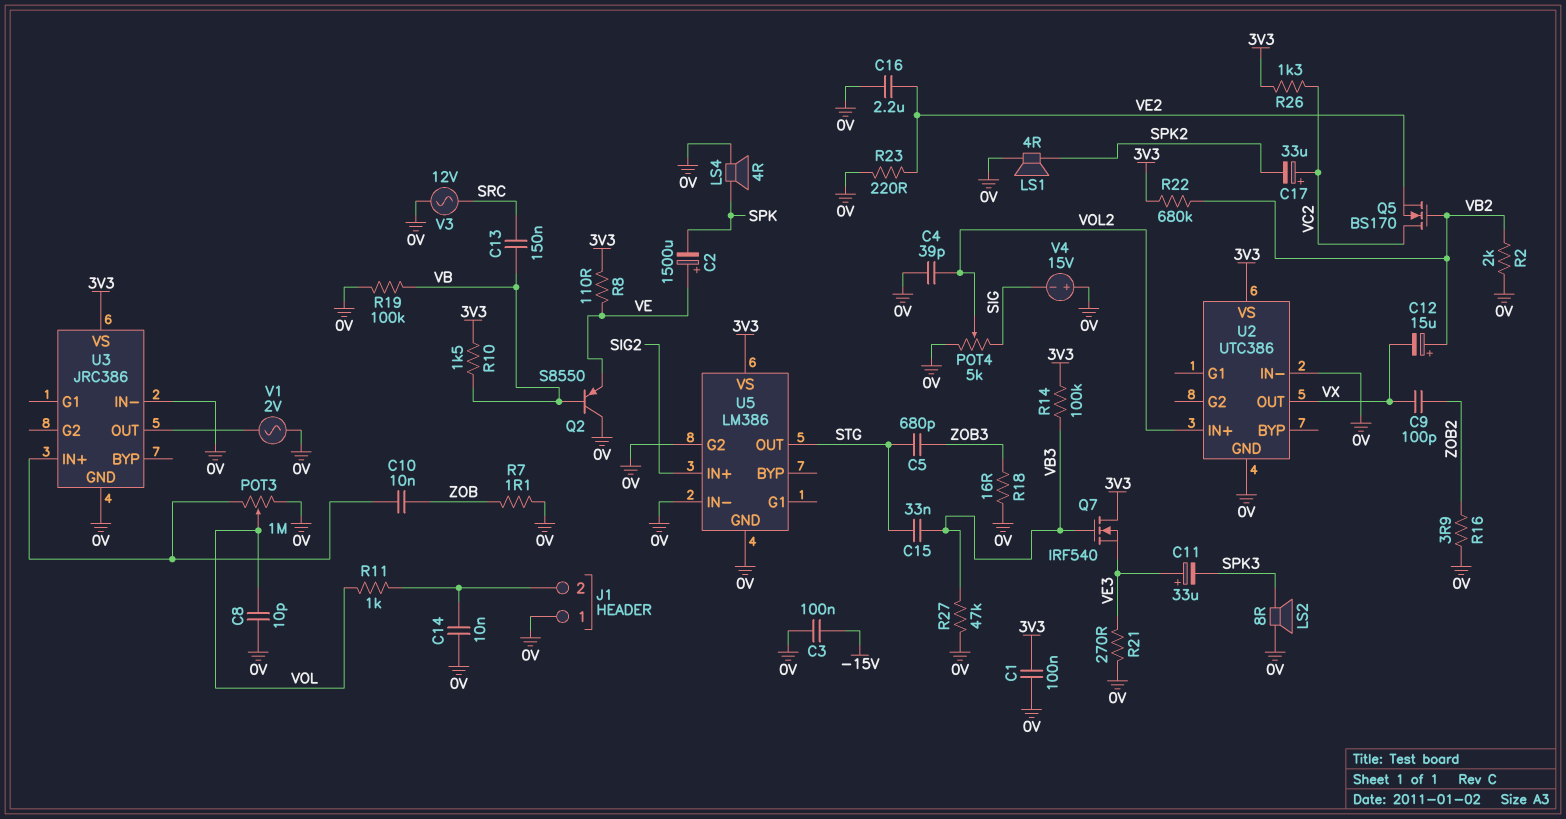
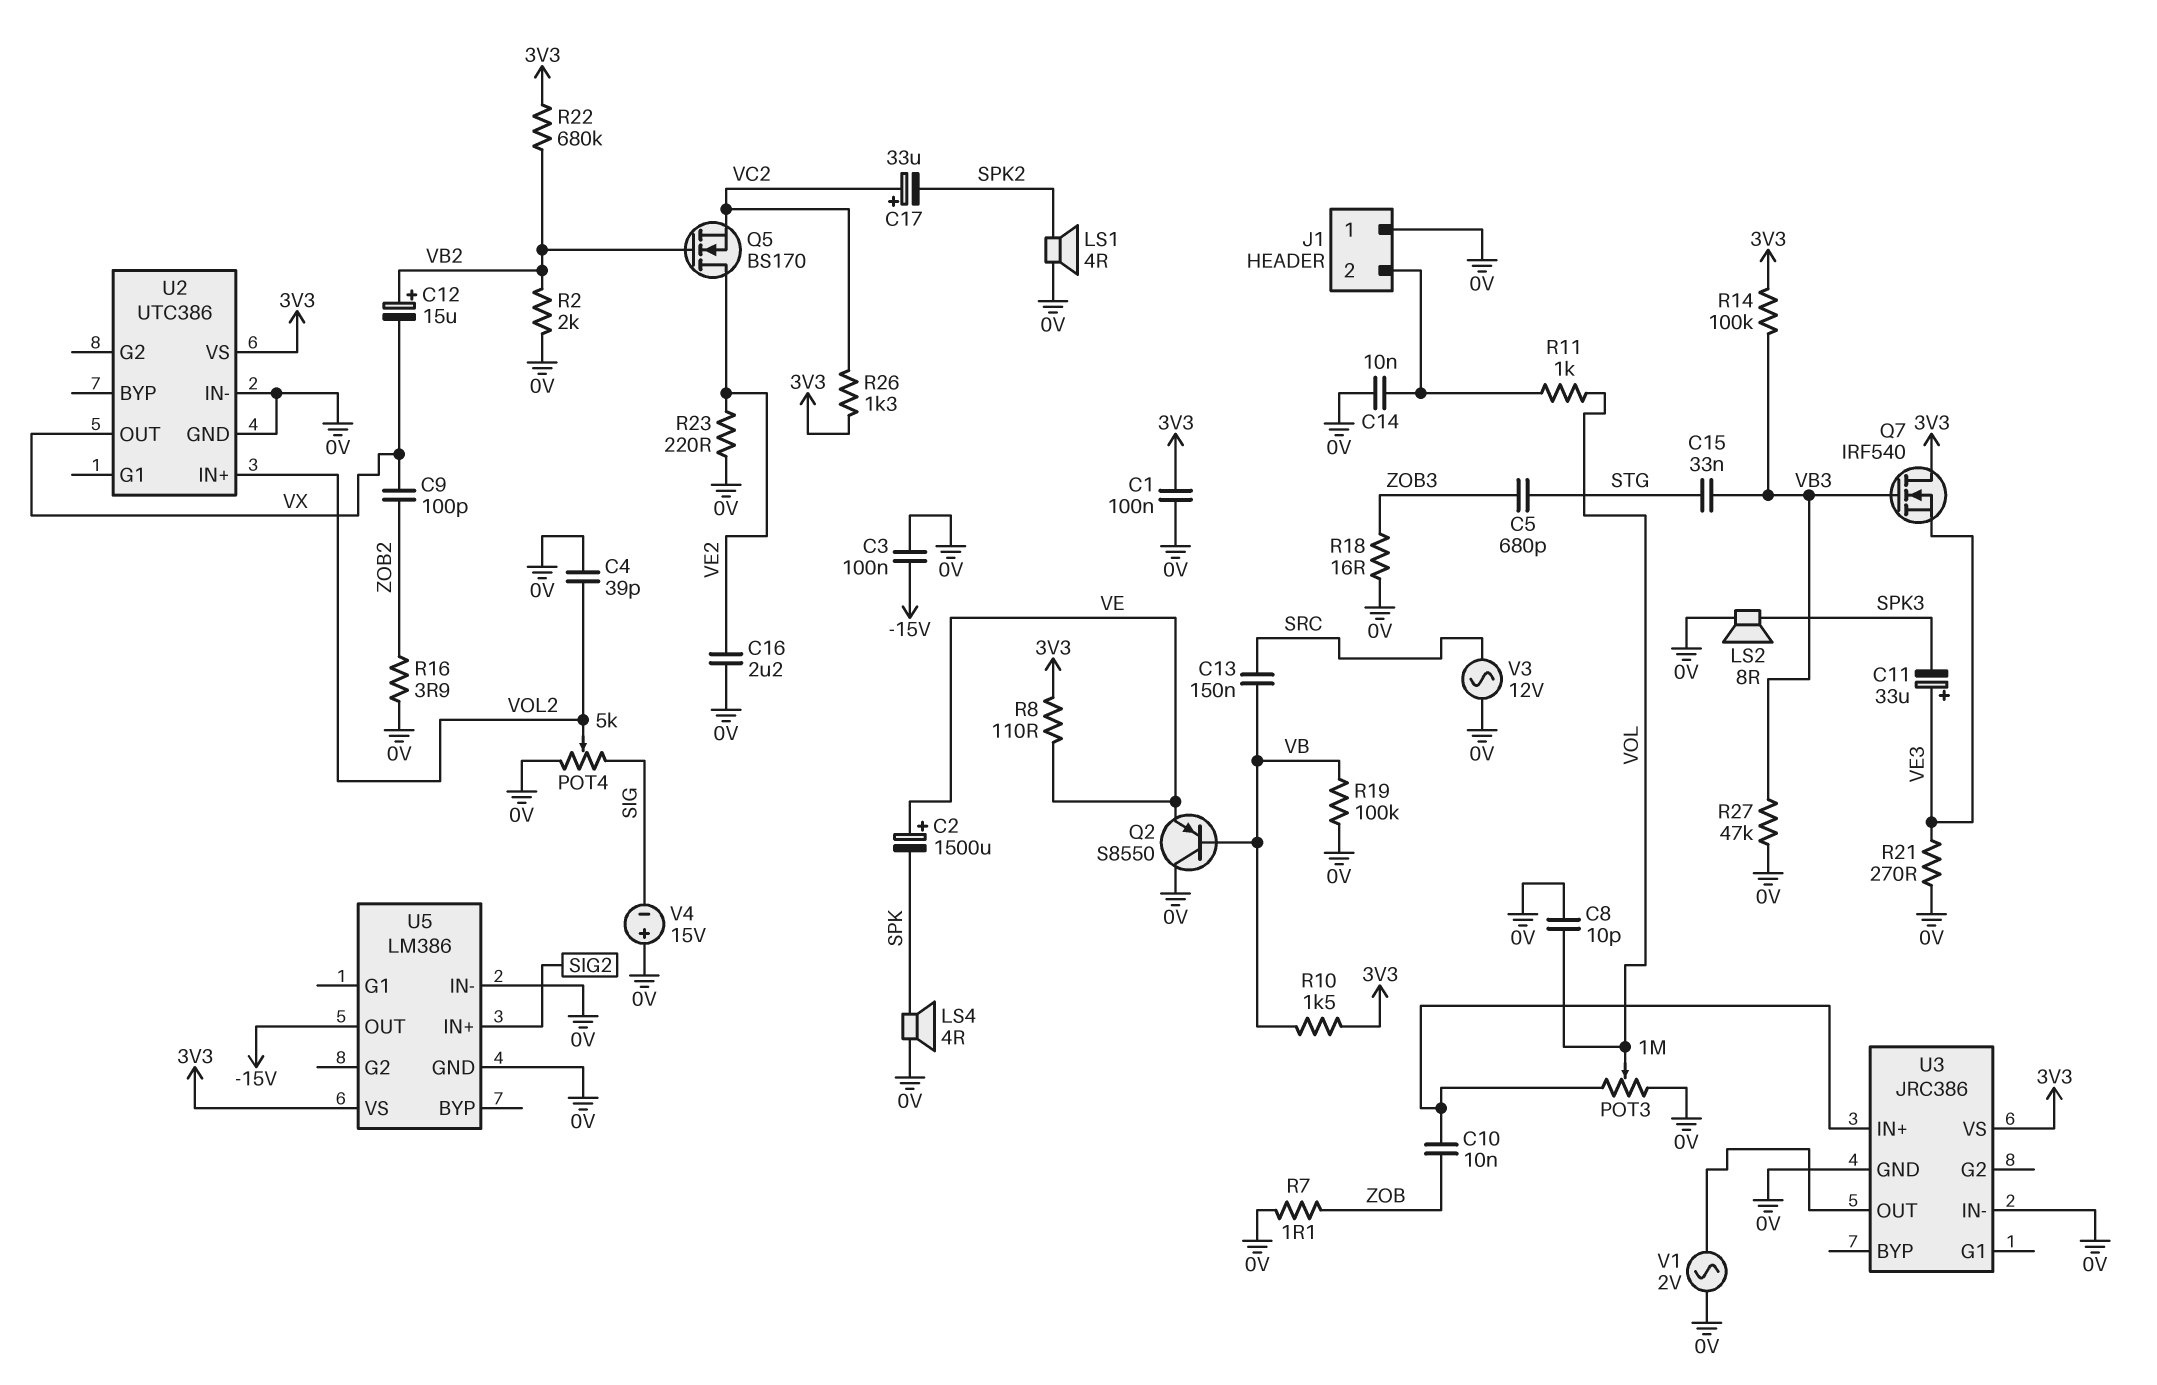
Q5: NMOS BS170 (G VB2, D VC2, S VE2) -> NMOS BS170 (G VB2, D VE2, S VC2)
U5 pin G2: 0V -> none
U5 pin OUT: STG -> -15V

